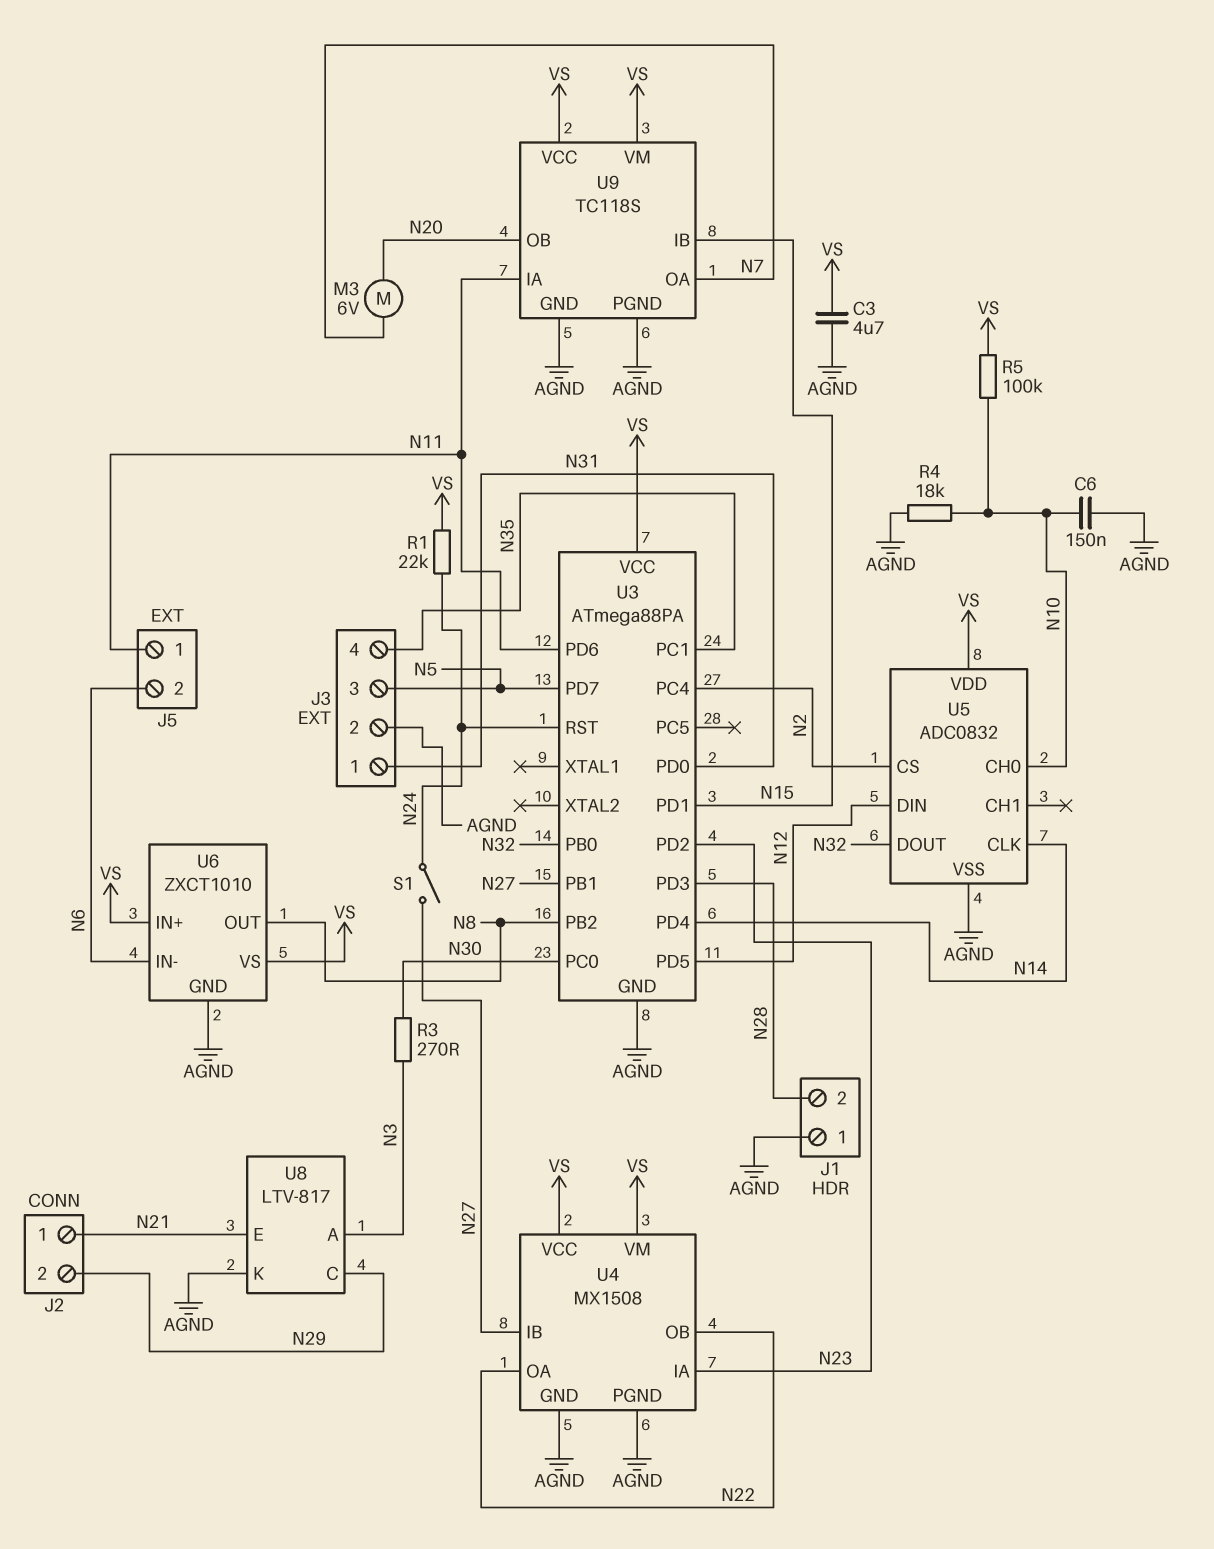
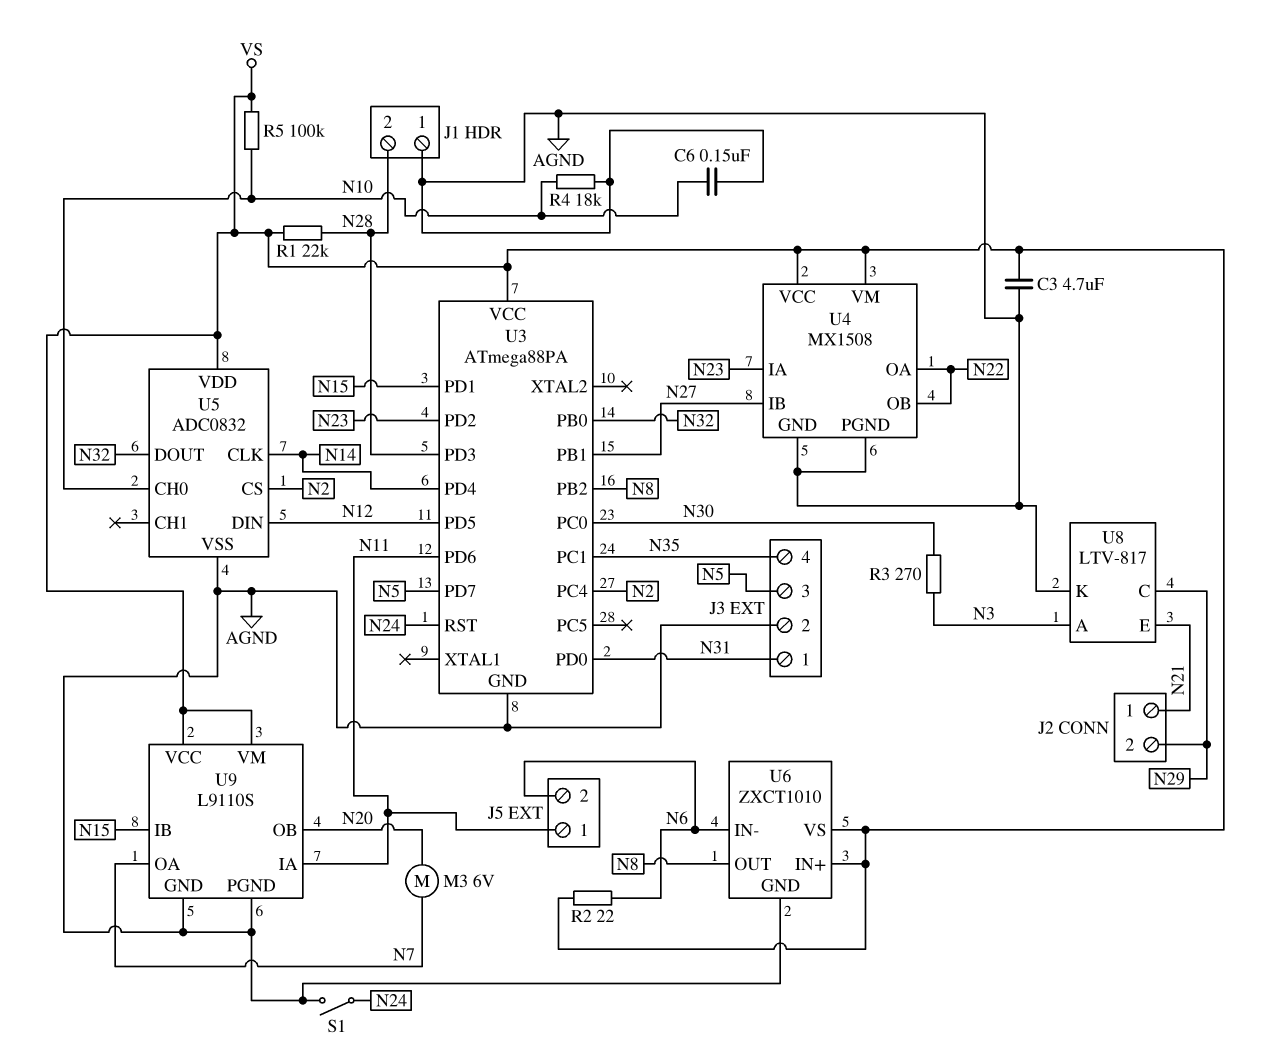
R1: 22k (N24, VS) -> 22k (N28, VS)
R2: none -> 22 (N6, VS)
S1: switch (N24, N27) -> switch (AGND, N24)
U9: TC118S -> L9110S

